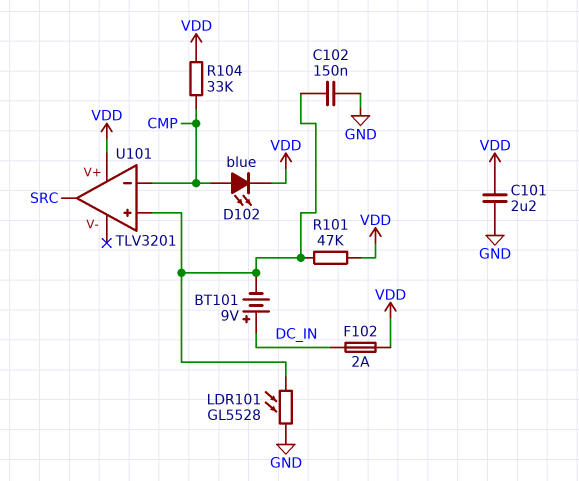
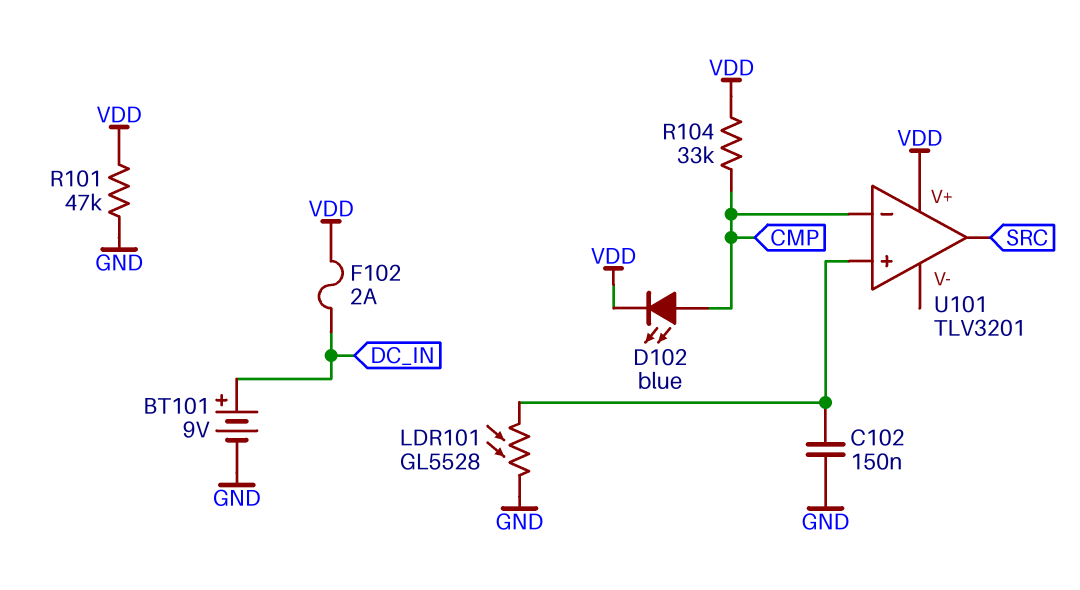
BT101: 9V (plus DC_IN, minus U101/in+) -> 9V (plus DC_IN, minus GND)
C101: 2.2uF (GND, VDD) -> none
R101: 47k (U101/in+, VDD) -> 47k (GND, VDD)

